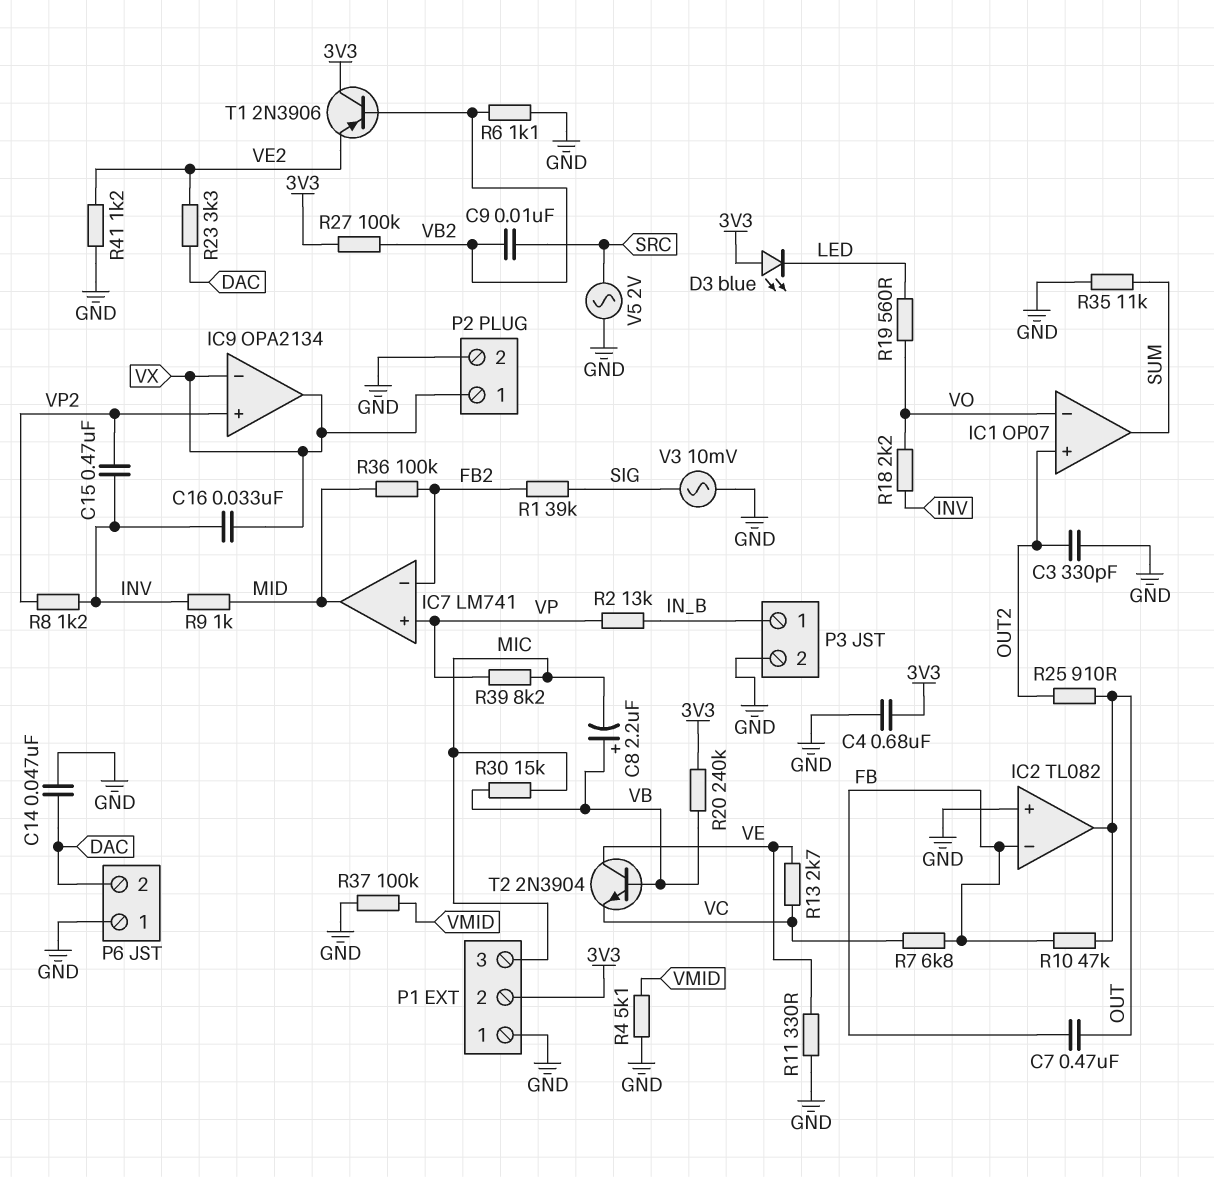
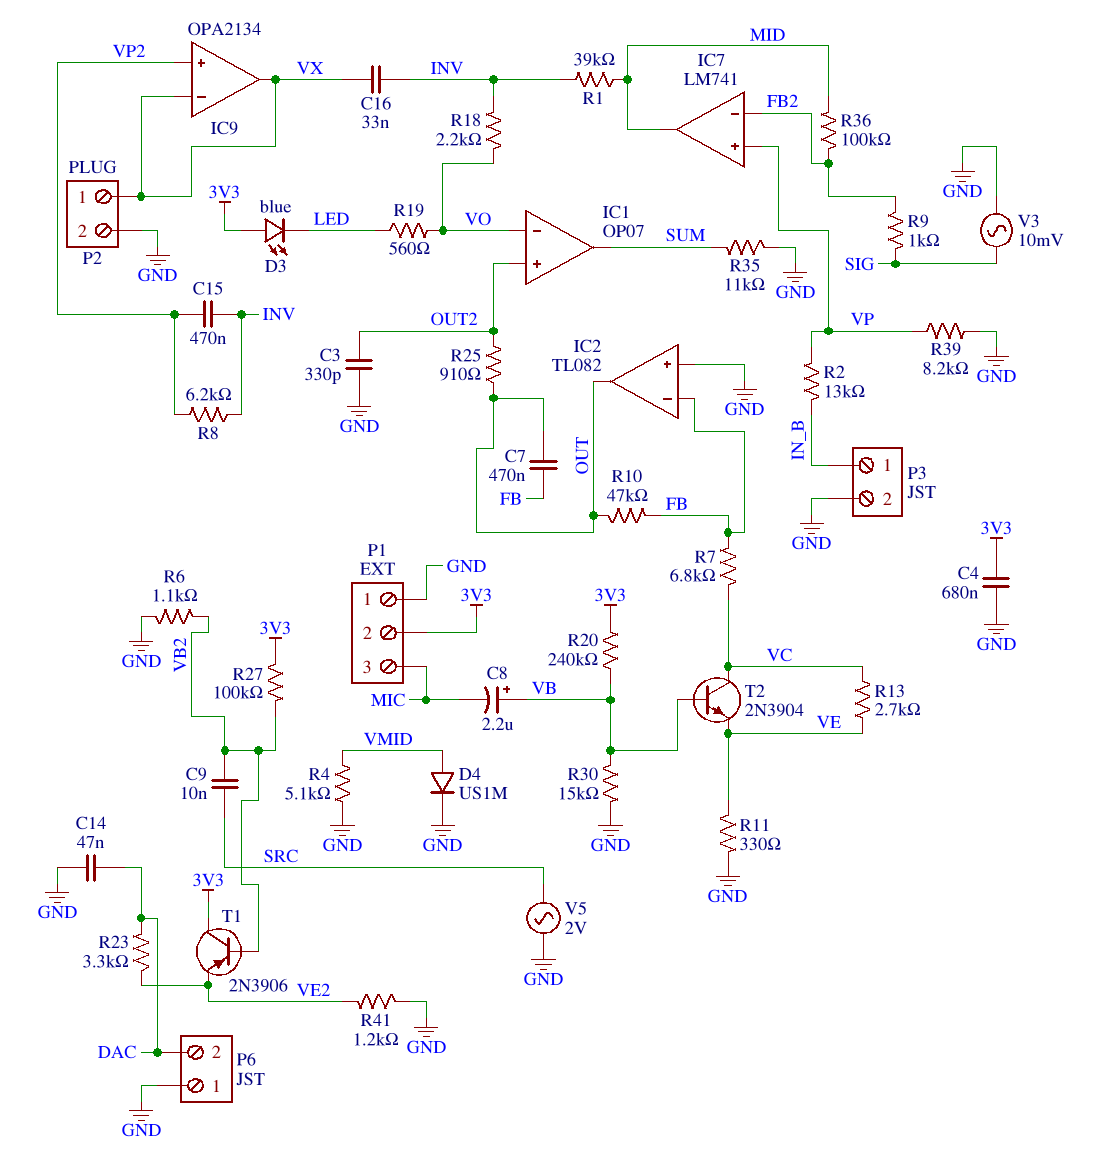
D4: none -> diode US1M (A VMID, K GND)
R1: 39k (FB2, SIG) -> 39k (INV, MID)
R8: 1.2k (INV, VP2) -> 6.2k (INV, VP2)
R9: 1k (INV, MID) -> 1k (FB2, SIG)
R30: 15k (MIC, VB) -> 15k (GND, VB)
R37: 100k (GND, VMID) -> none
R39: 8.2k (MIC, VP) -> 8.2k (GND, VP)
T2: NPN 2N3904 (B VB, C VE, E VC) -> NPN 2N3904 (B VB, C VC, E VE)

